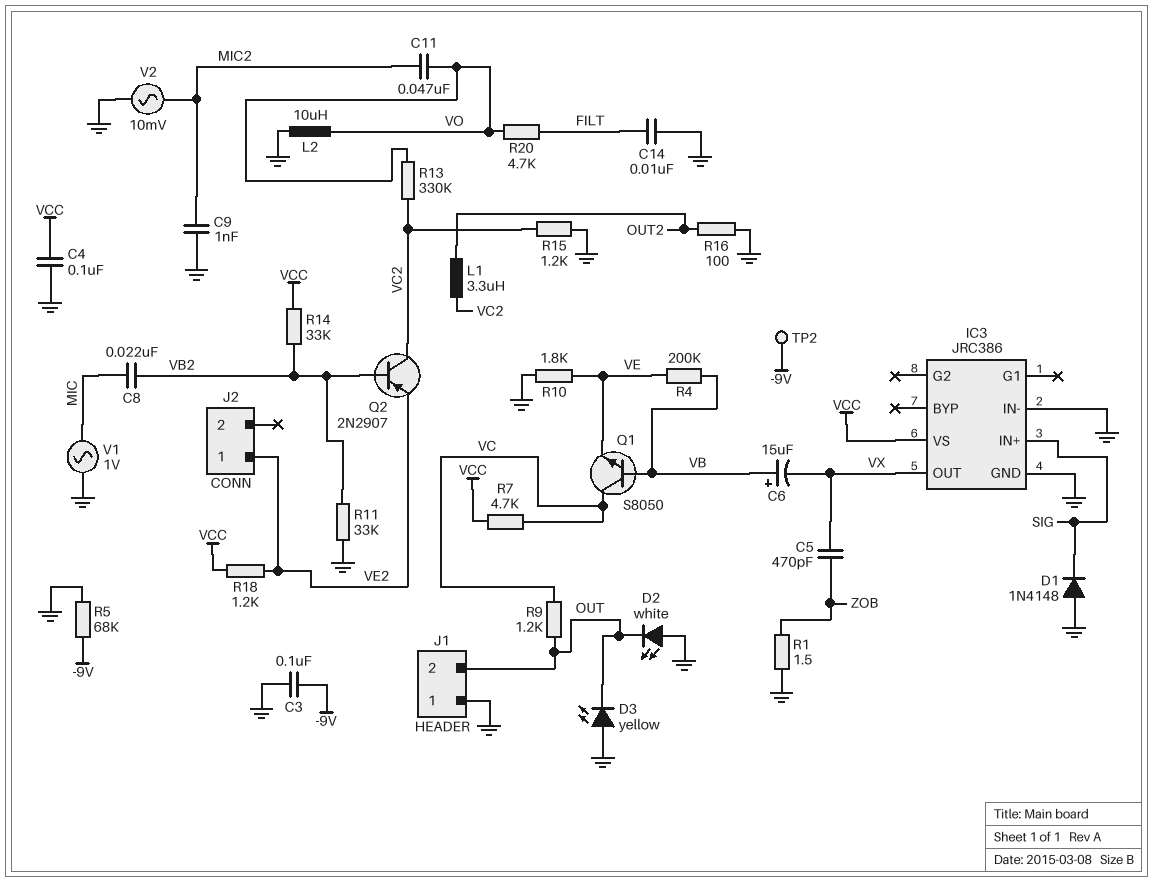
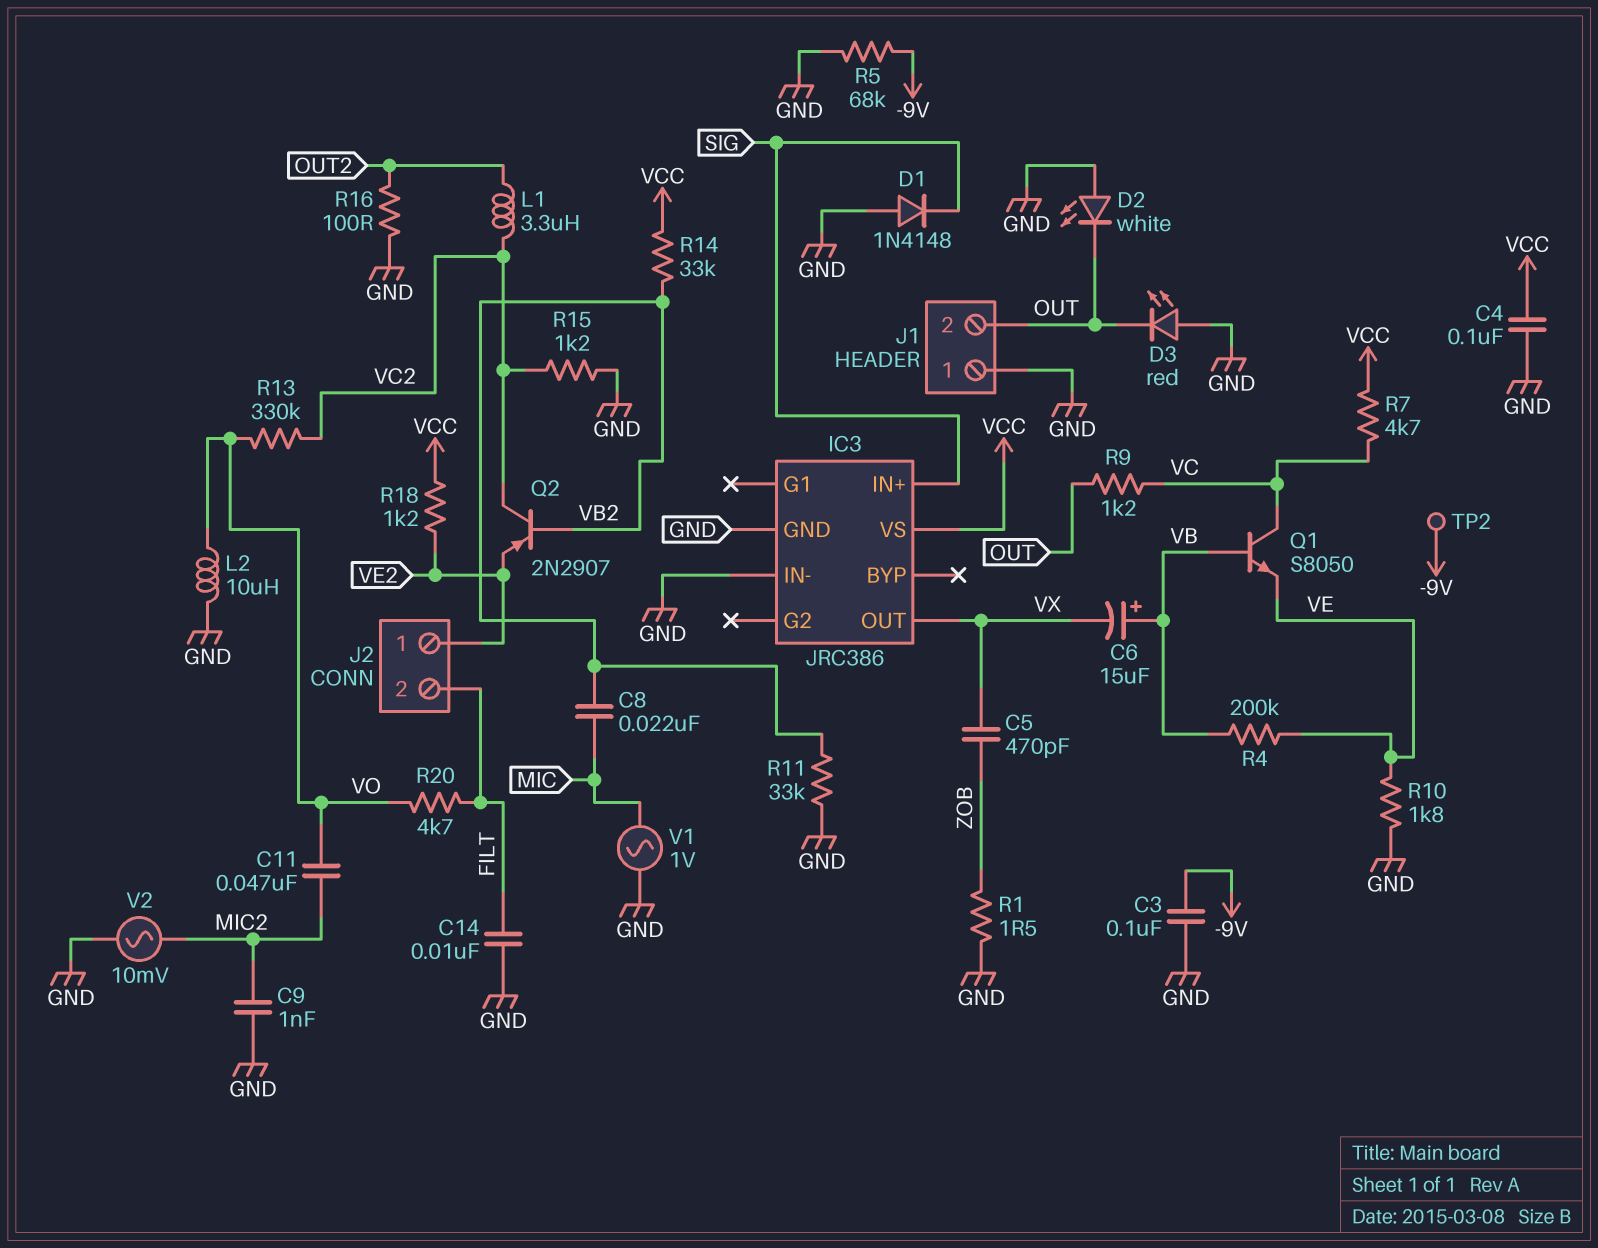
D3: LED yellow (A GND, K OUT) -> LED red (A GND, K OUT)
J2 pin 2: none -> FILT

